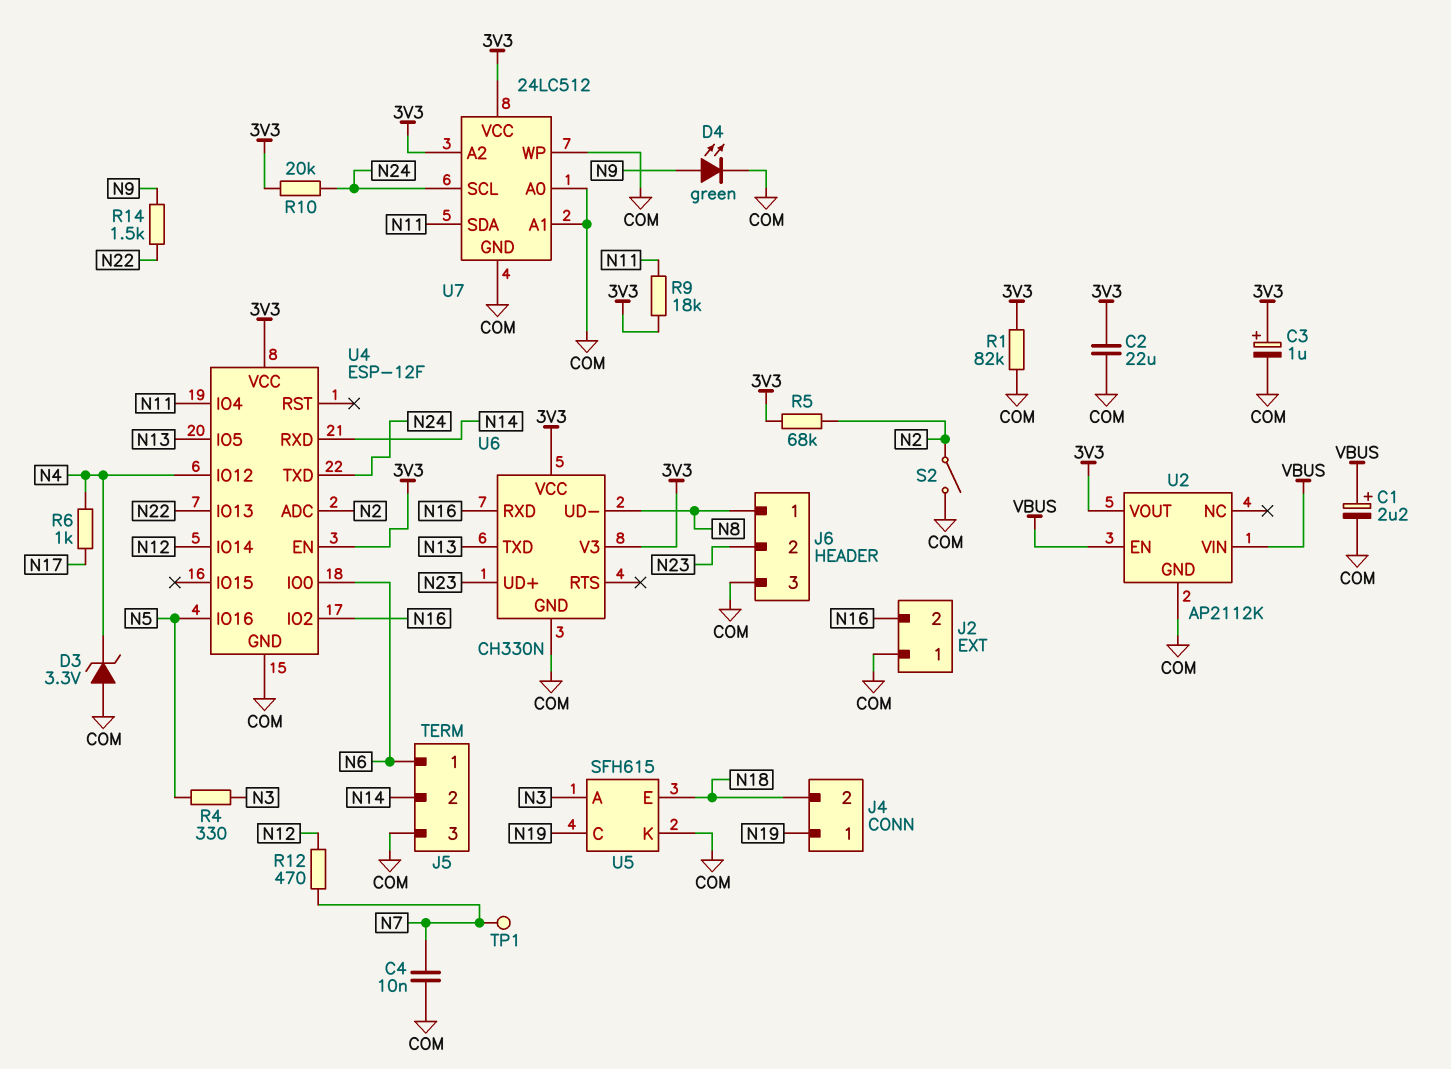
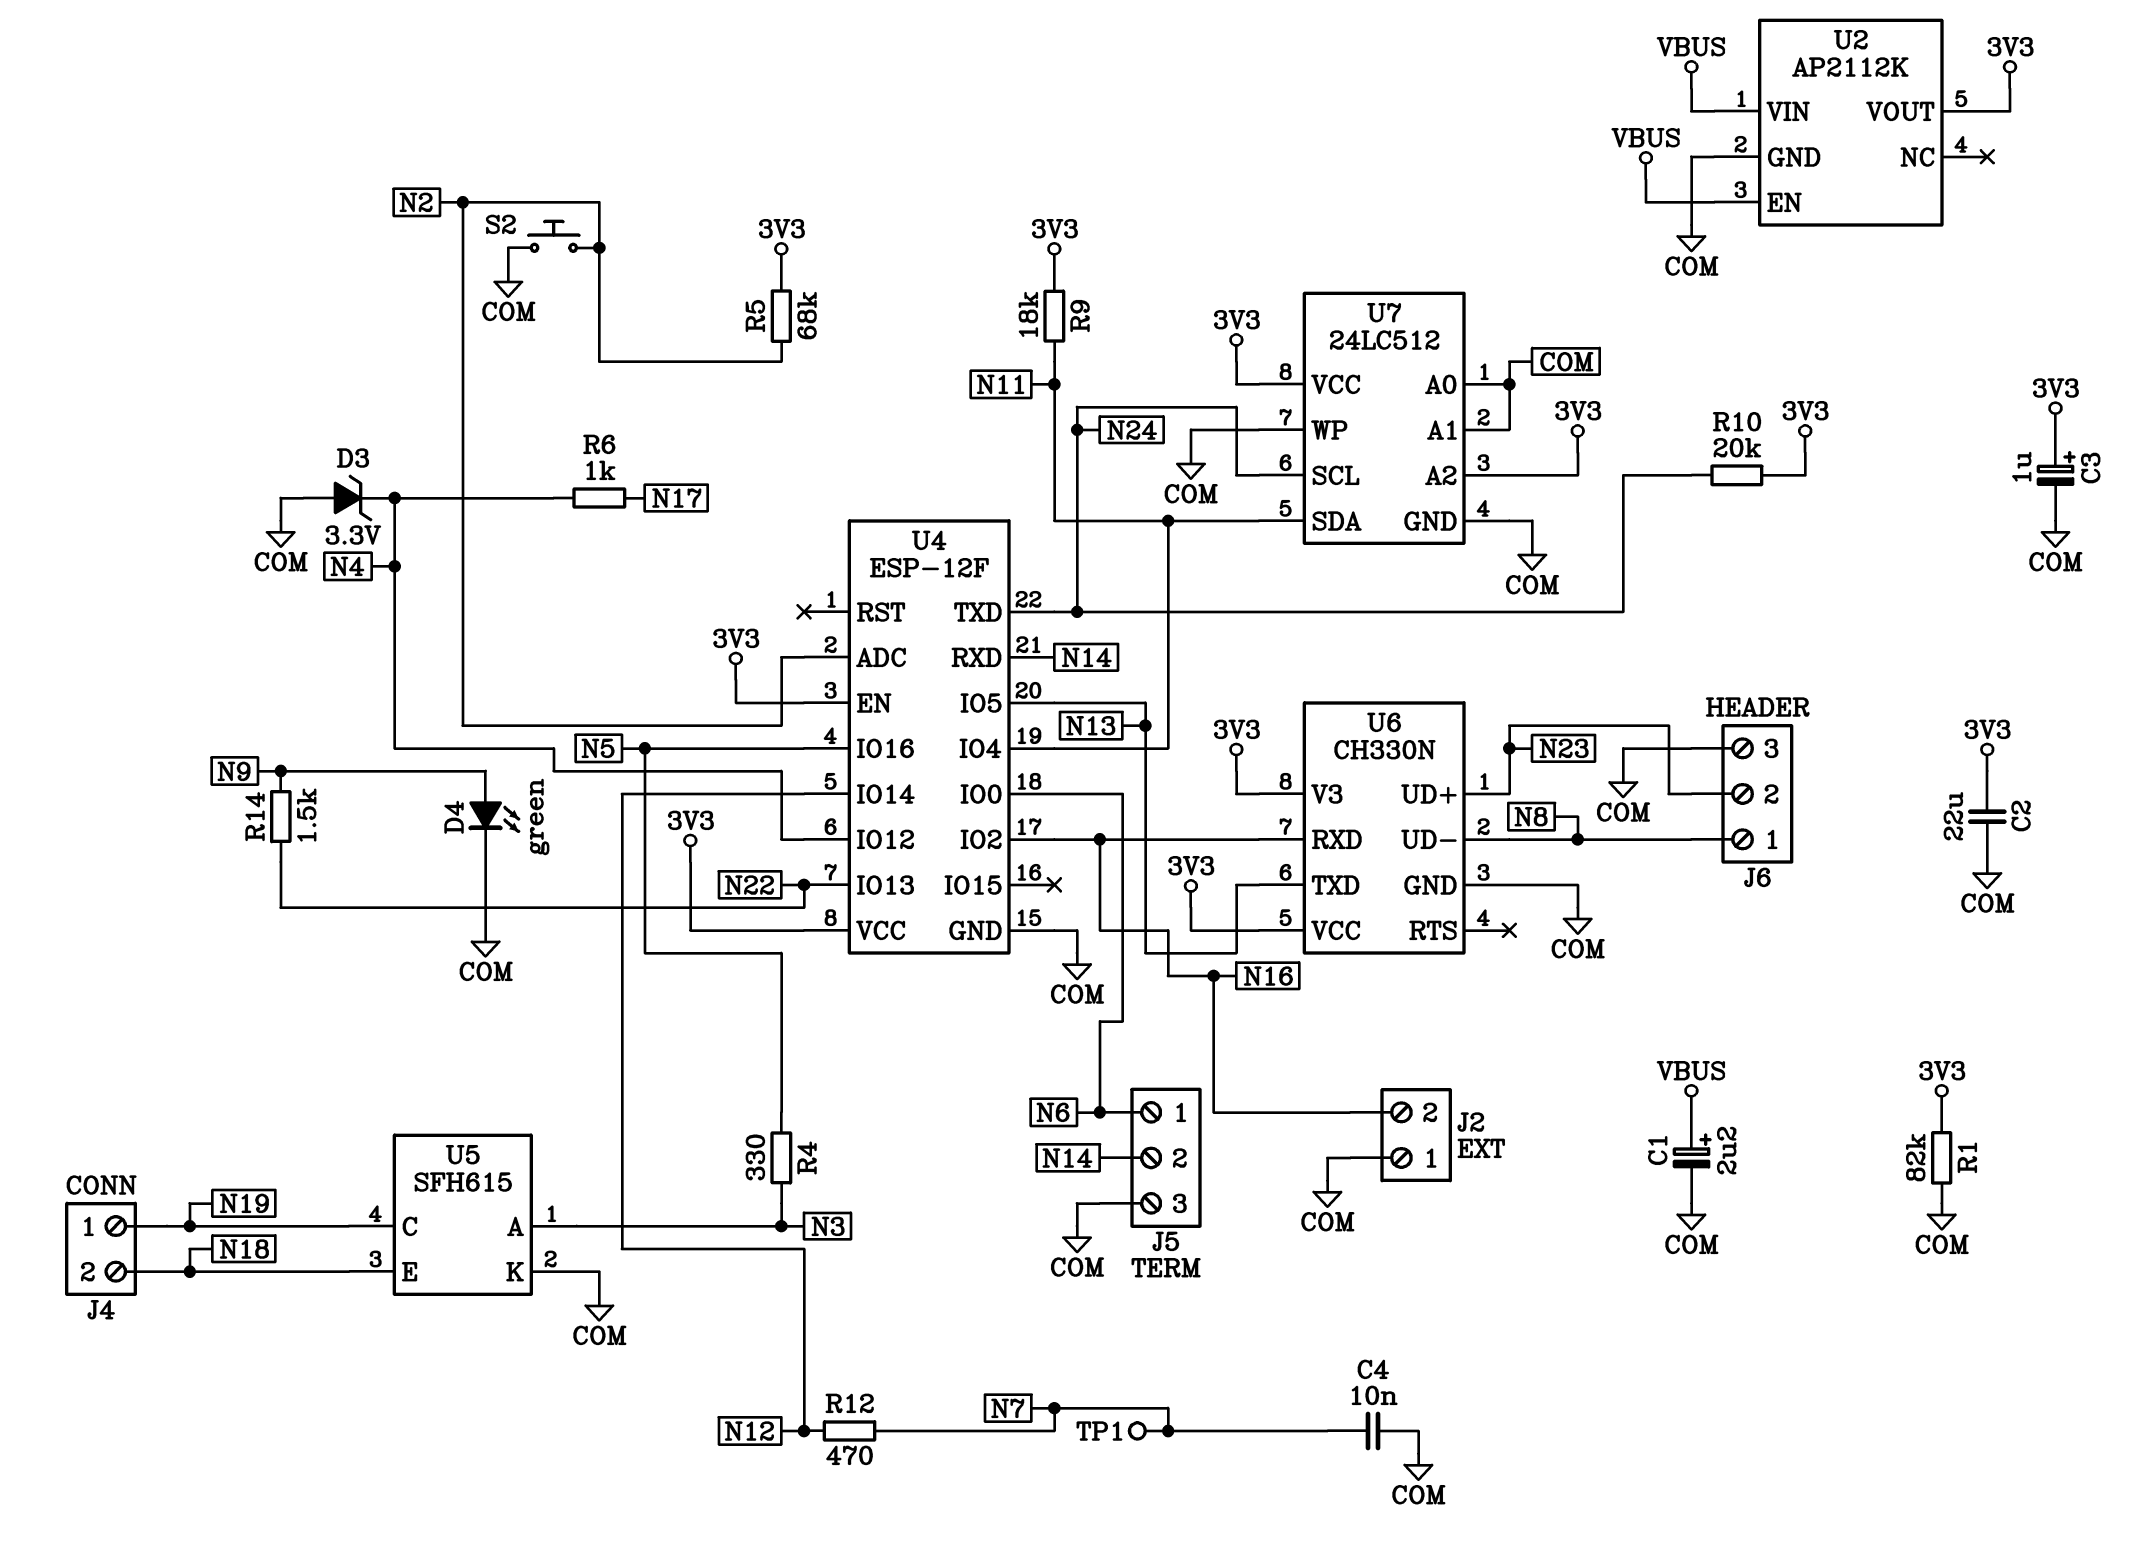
S2: switch (COM, N2) -> button (COM, N2)

